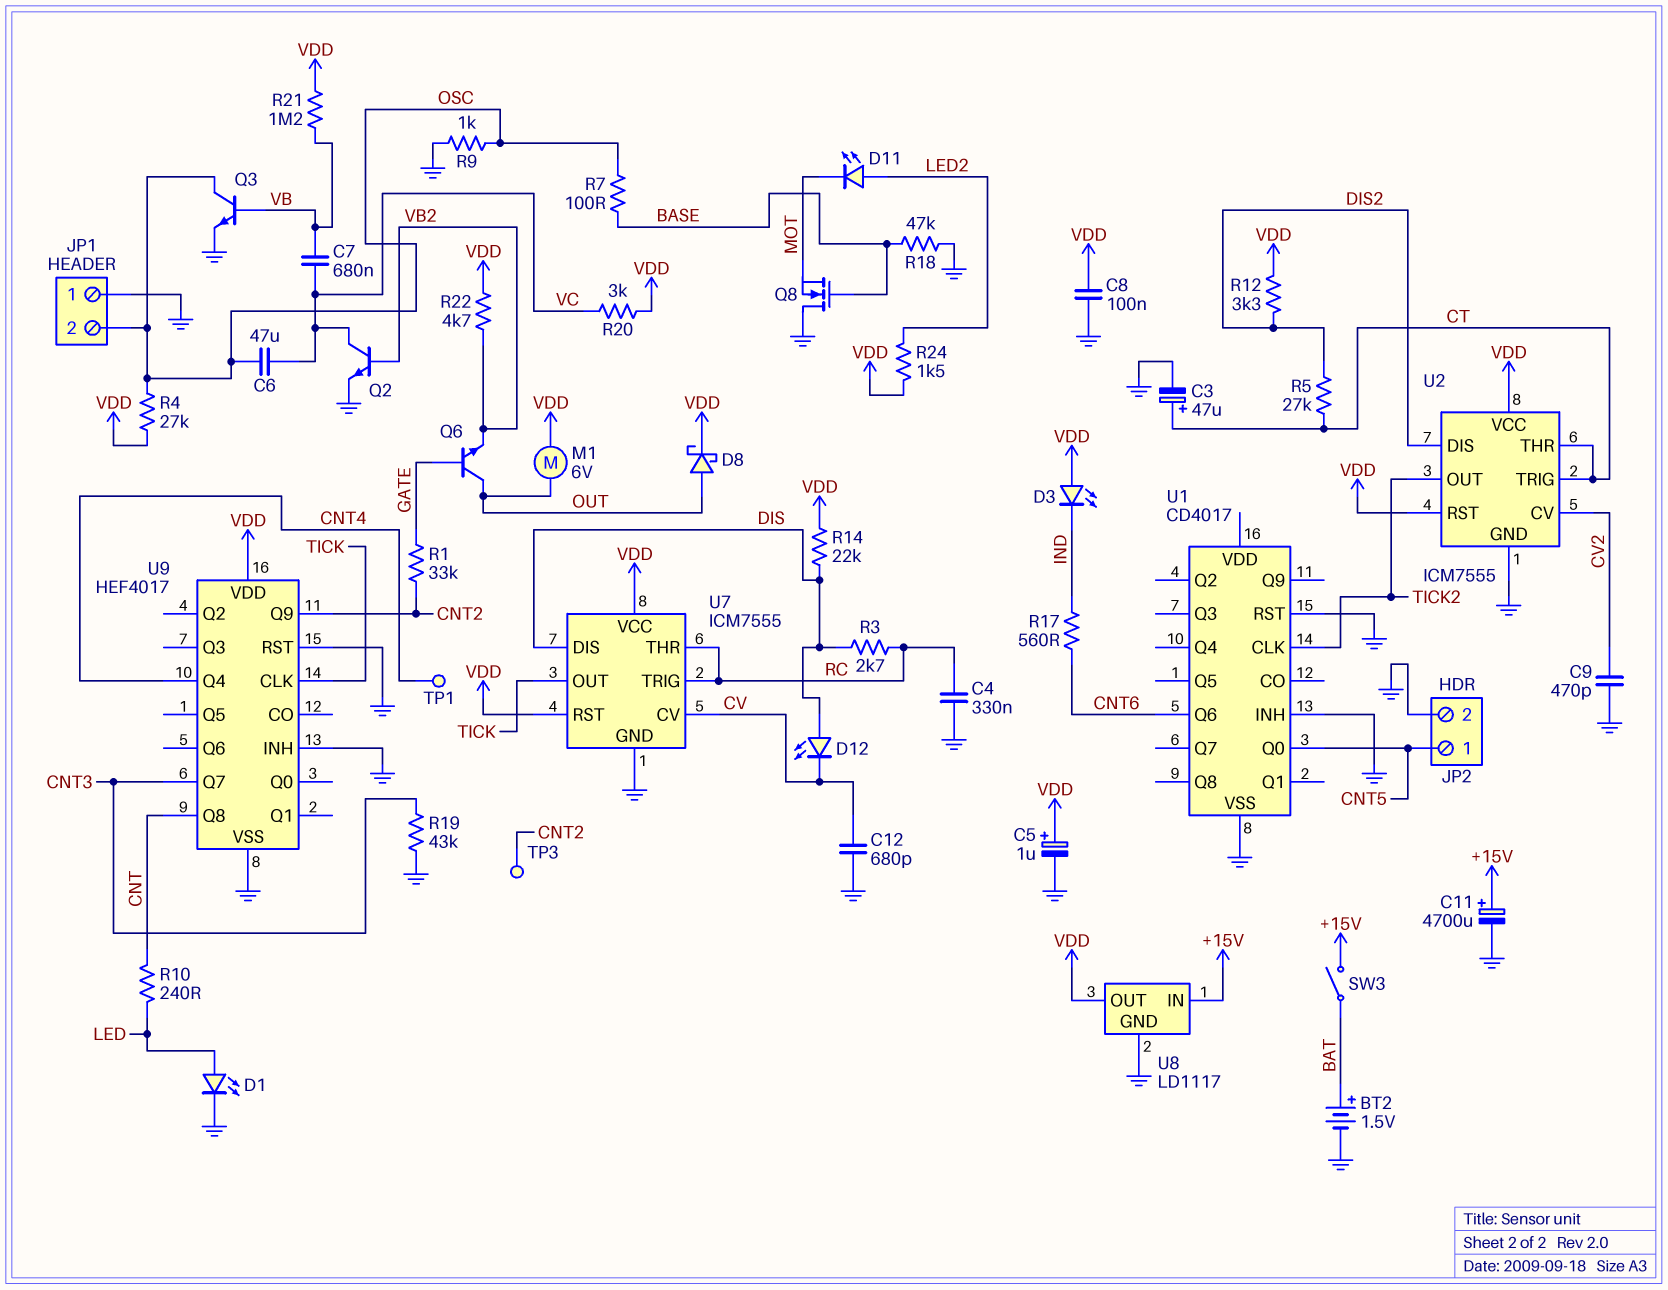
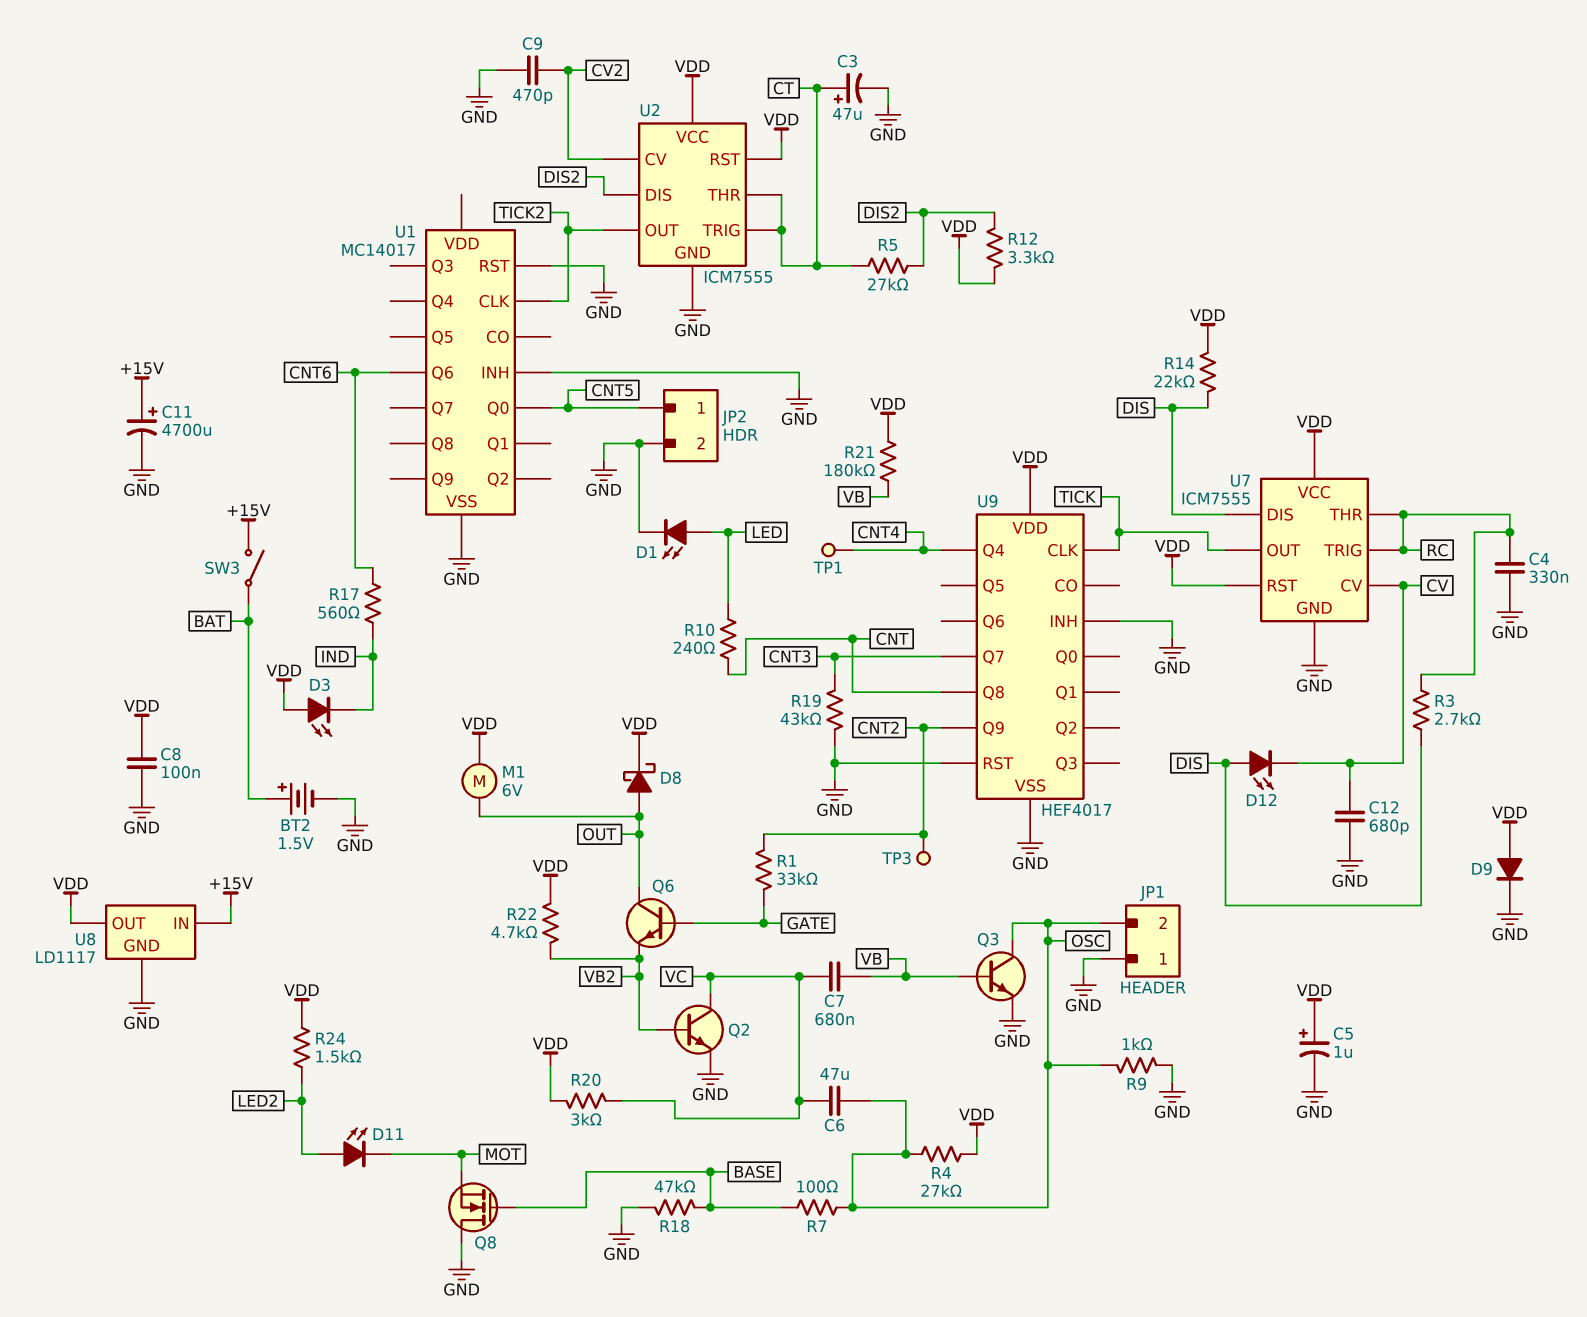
D9: none -> diode (A VDD, K GND)
R21: 1.2M (VB, VDD) -> 180k (VB, VDD)
U1: CD4017 -> MC14017

